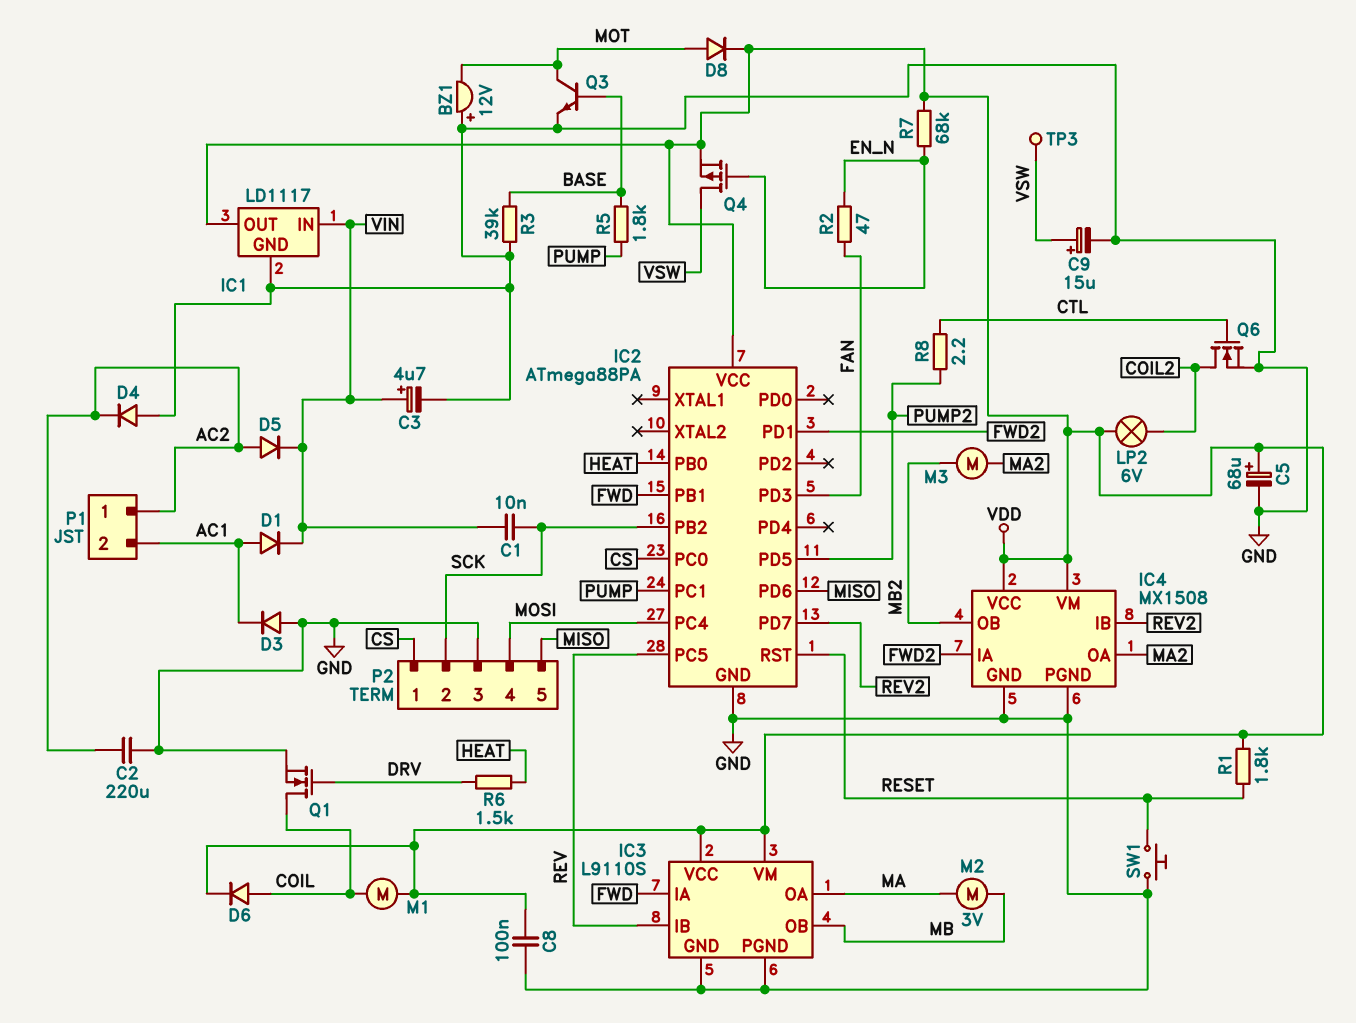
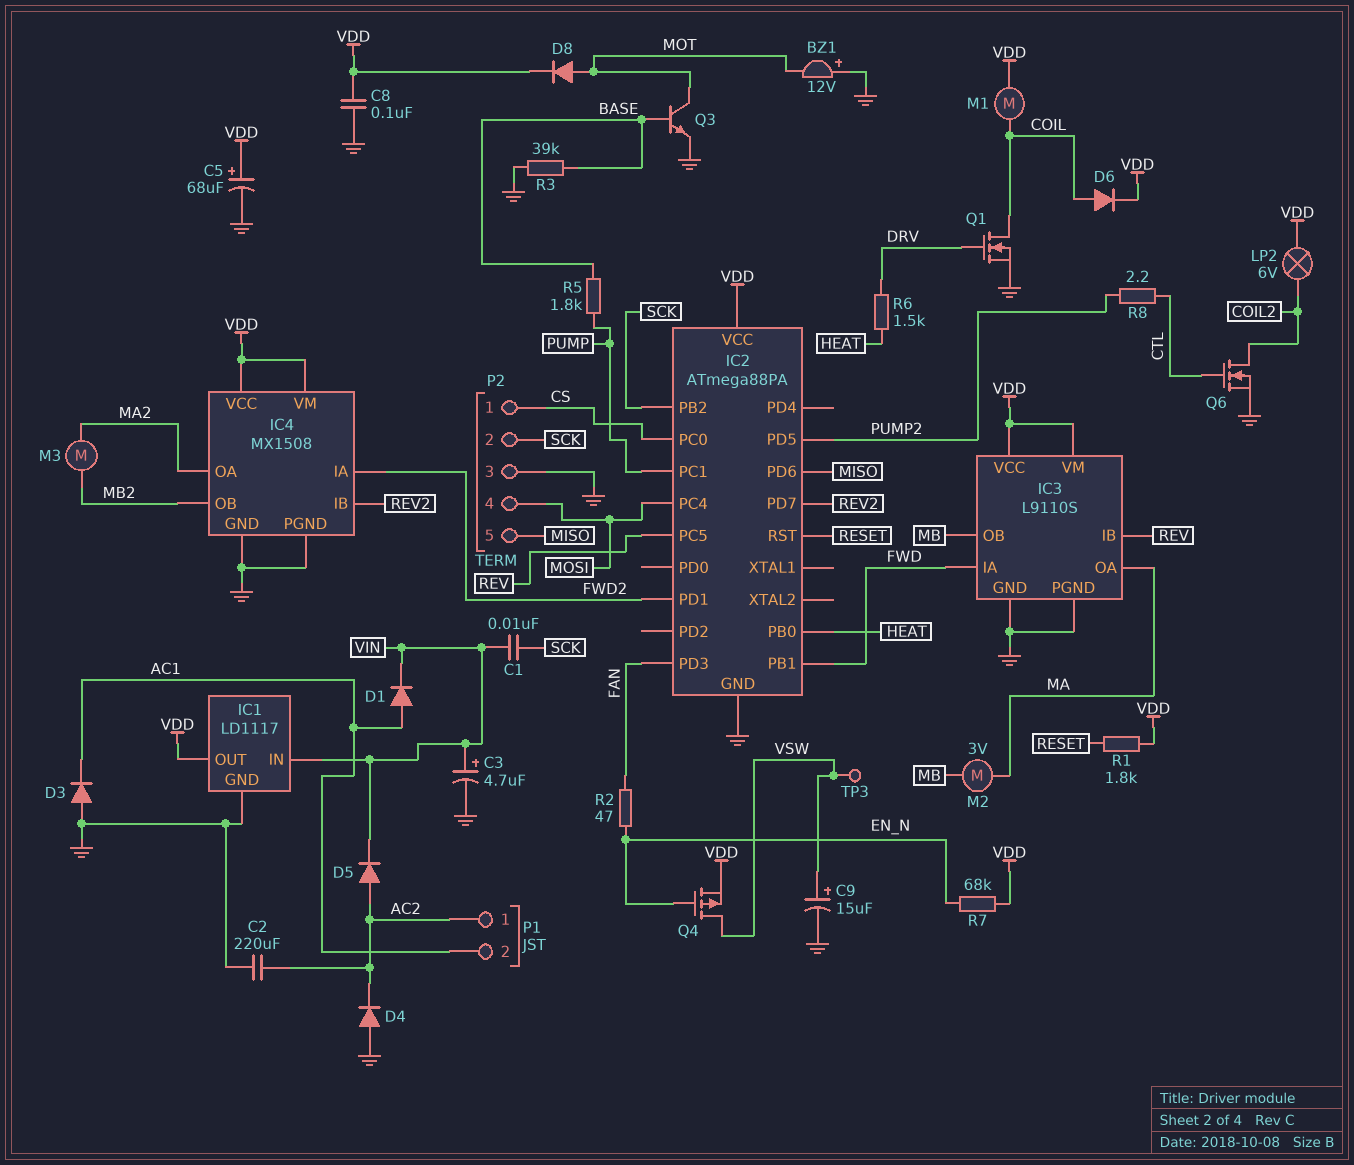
SW1: button (GND, RESET) -> none

